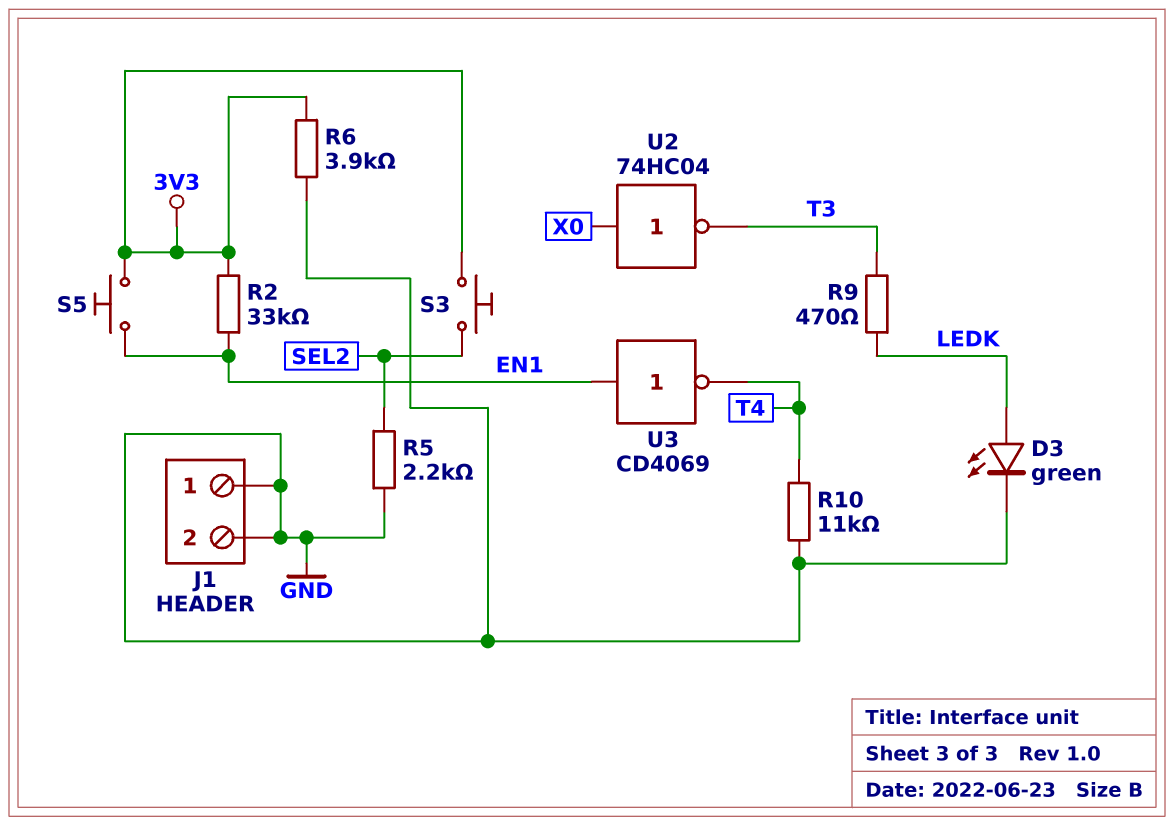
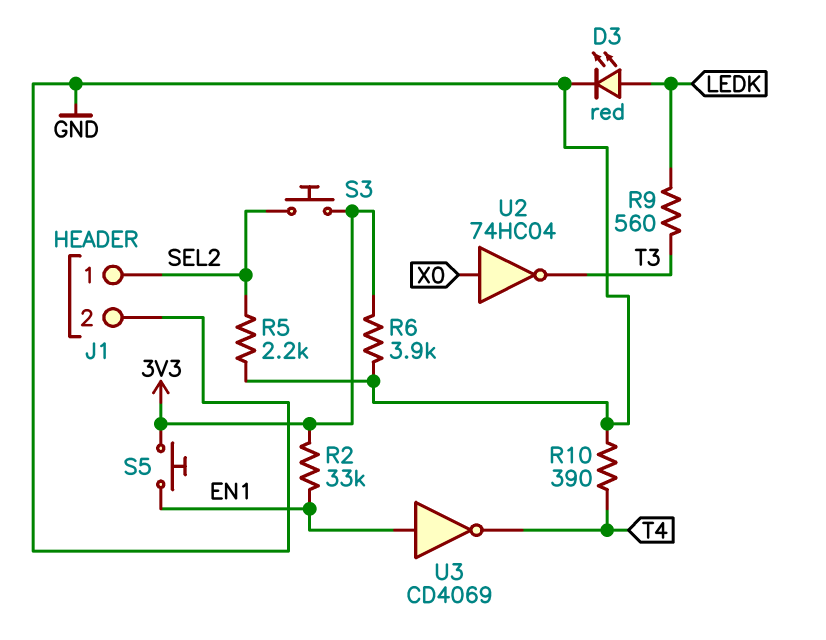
D3: LED green (A LEDK, K GND) -> LED red (A LEDK, K GND)
J1 pin 1: GND -> SEL2
R9: 470 (LEDK, T3) -> 560 (LEDK, T3)
R10: 11k (GND, T4) -> 390 (GND, T4)

